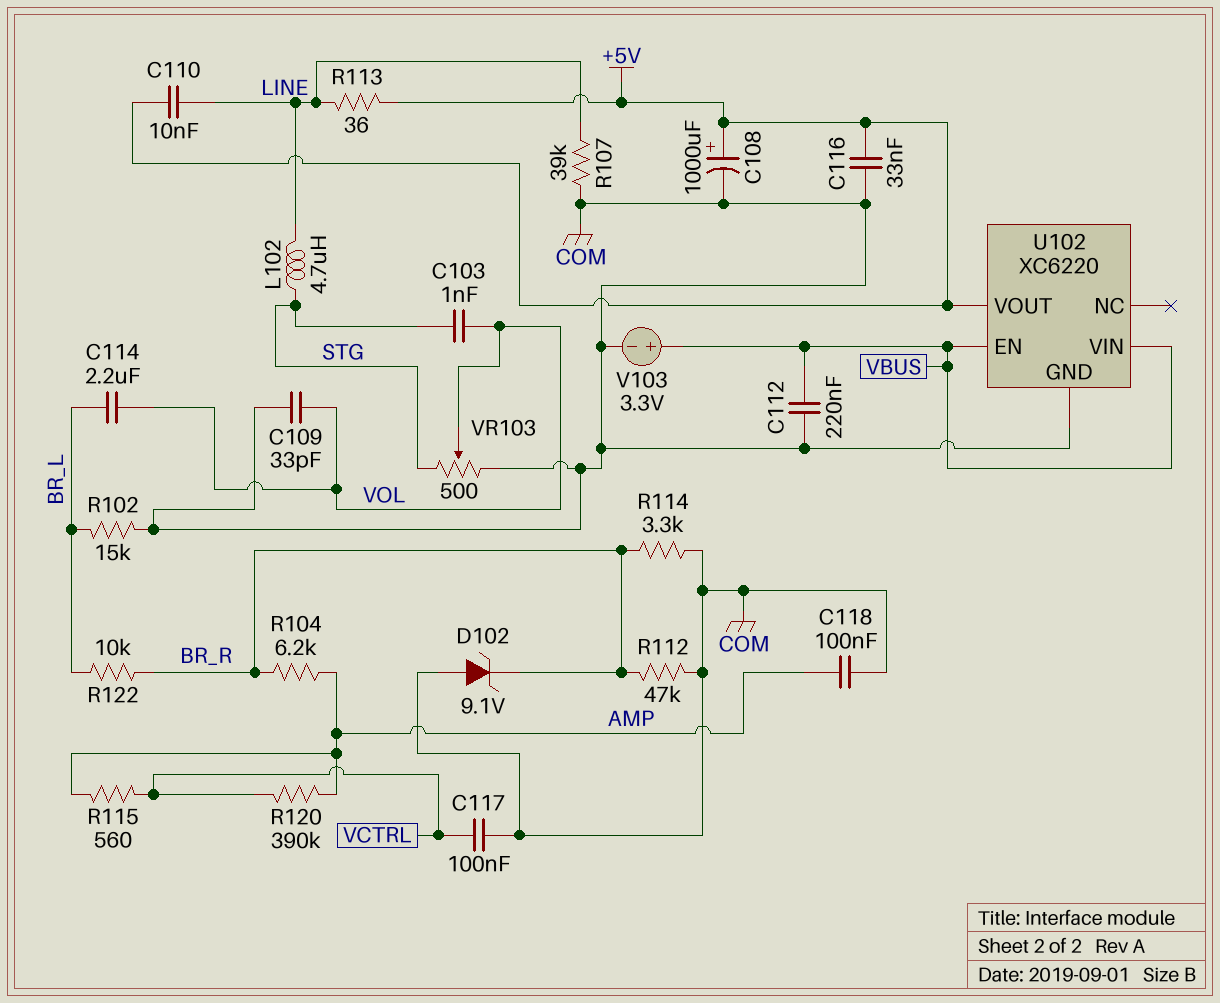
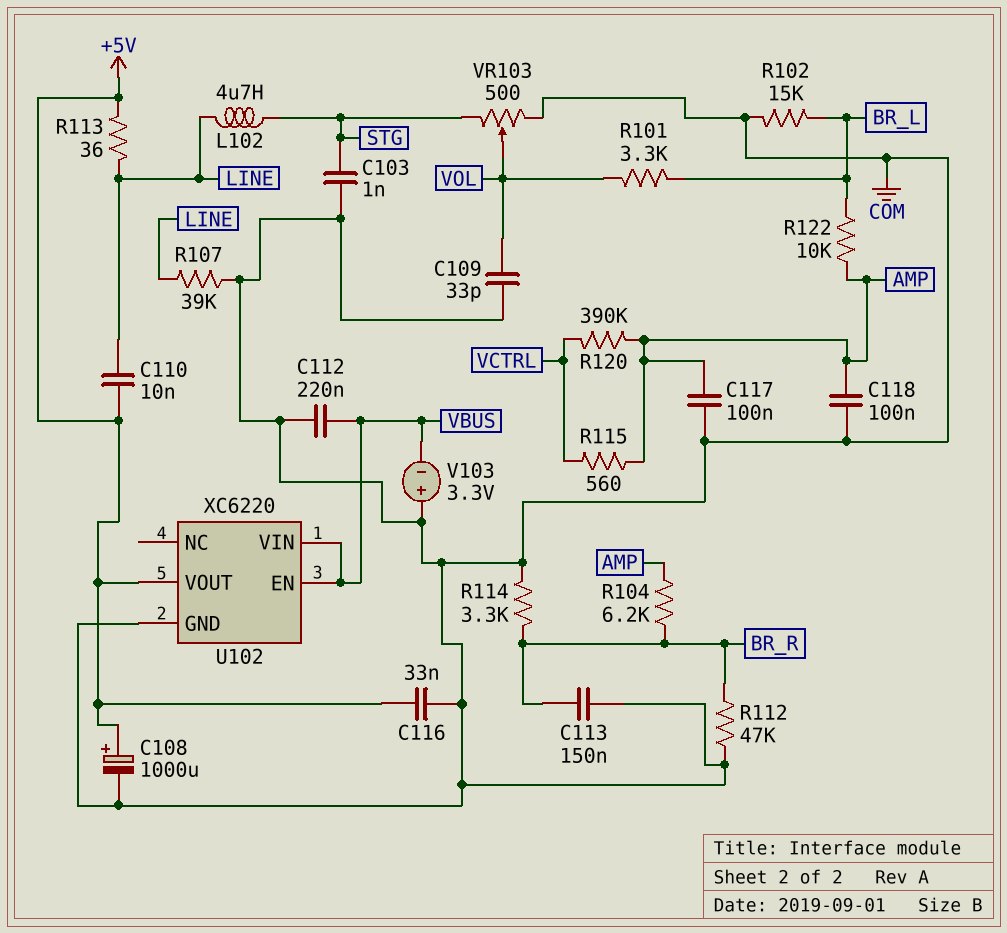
C103: 1nF (STG, VOL) -> 1nF (COM, STG)
C113: none -> 150nF (BR_R, COM)
C114: 2.2uF (BR_L, VOL) -> none
C117: 100nF (COM, VCTRL) -> 100nF (AMP, COM)
D102: zener 9.1V (A COM, K BR_R) -> none
R101: none -> 3.3k (BR_L, VOL)
R122: 10k (BR_L, BR_R) -> 10k (AMP, BR_L)
V103: 3.3V (plus VBUS, minus COM) -> 3.3V (plus COM, minus VBUS)

